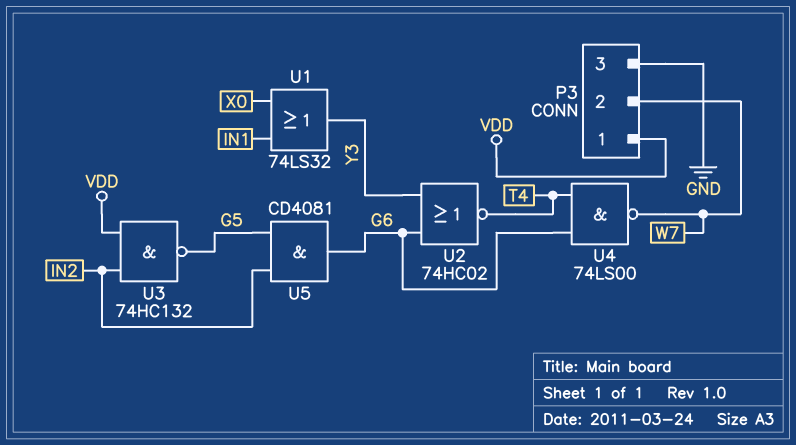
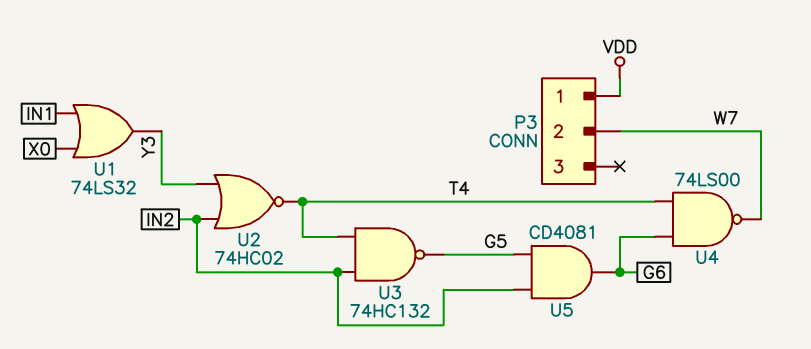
P3 pin 3: GND -> none
U2: NOR 74HC02 (in G6, in Y3, out T4) -> NOR 74HC02 (in IN2, in Y3, out T4)
U3: NAND 74HC132 (in IN2, in VDD, out G5) -> NAND 74HC132 (in IN2, in T4, out G5)

